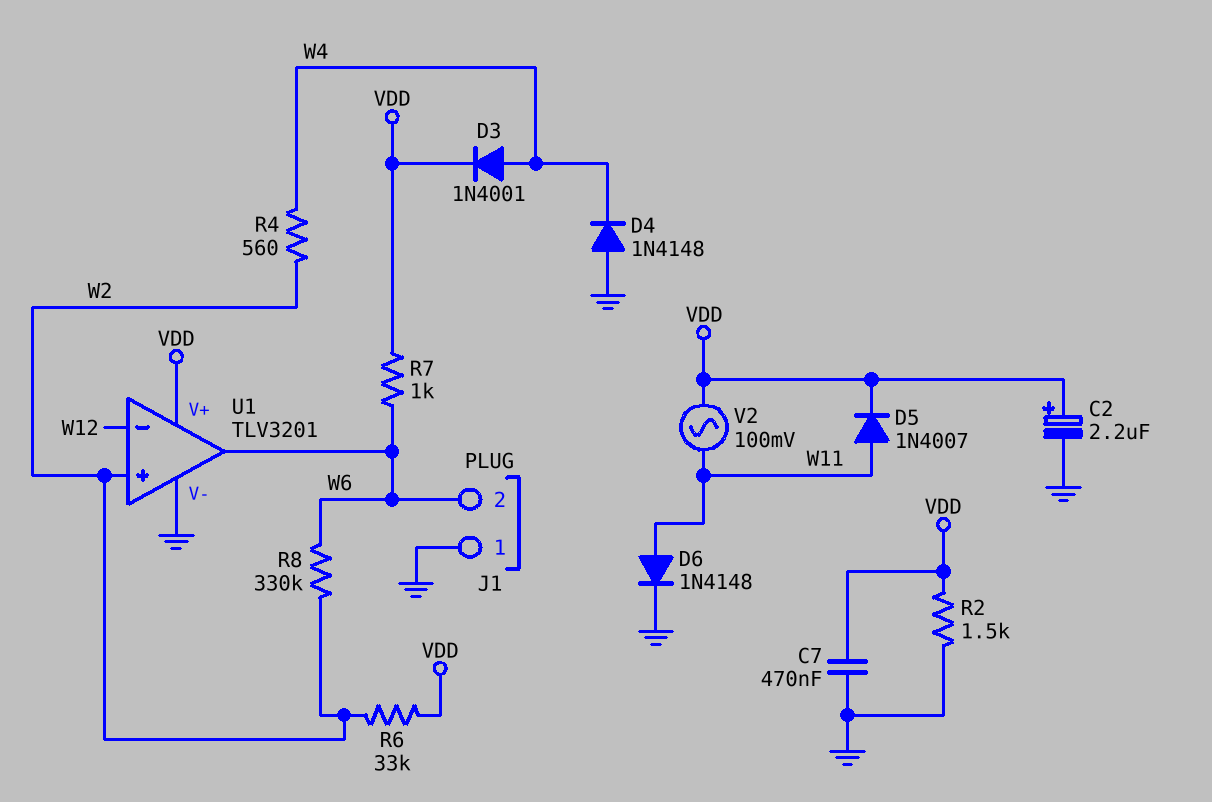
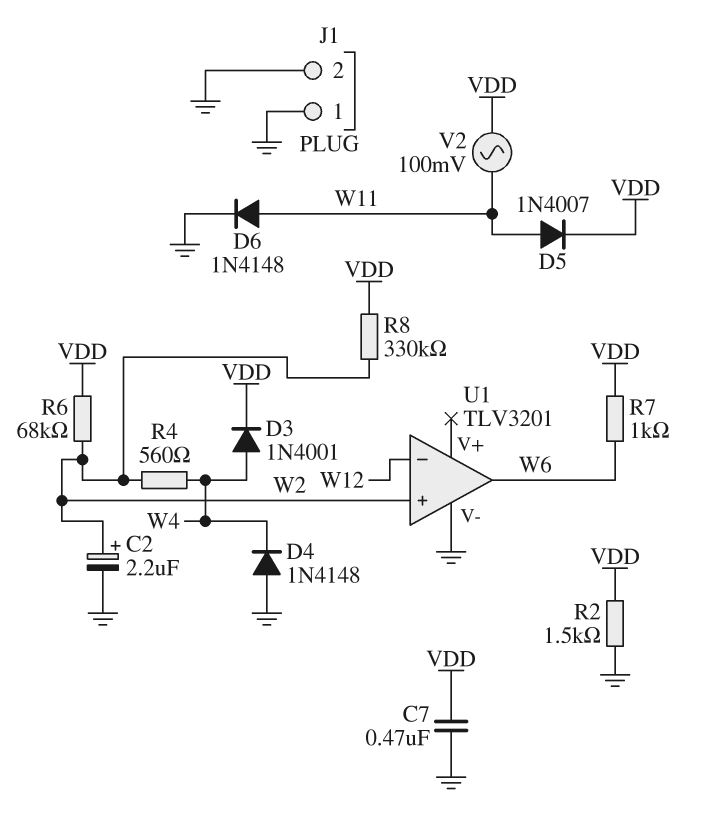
C2: 2.2uF (plus VDD, minus GND) -> 2.2uF (plus W2, minus GND)
J1 pin 2: W6 -> GND
R6: 33k (VDD, W2) -> 68k (VDD, W2)
R8: 330k (W2, W6) -> 330k (VDD, W2)
U1 pin V+: VDD -> none

